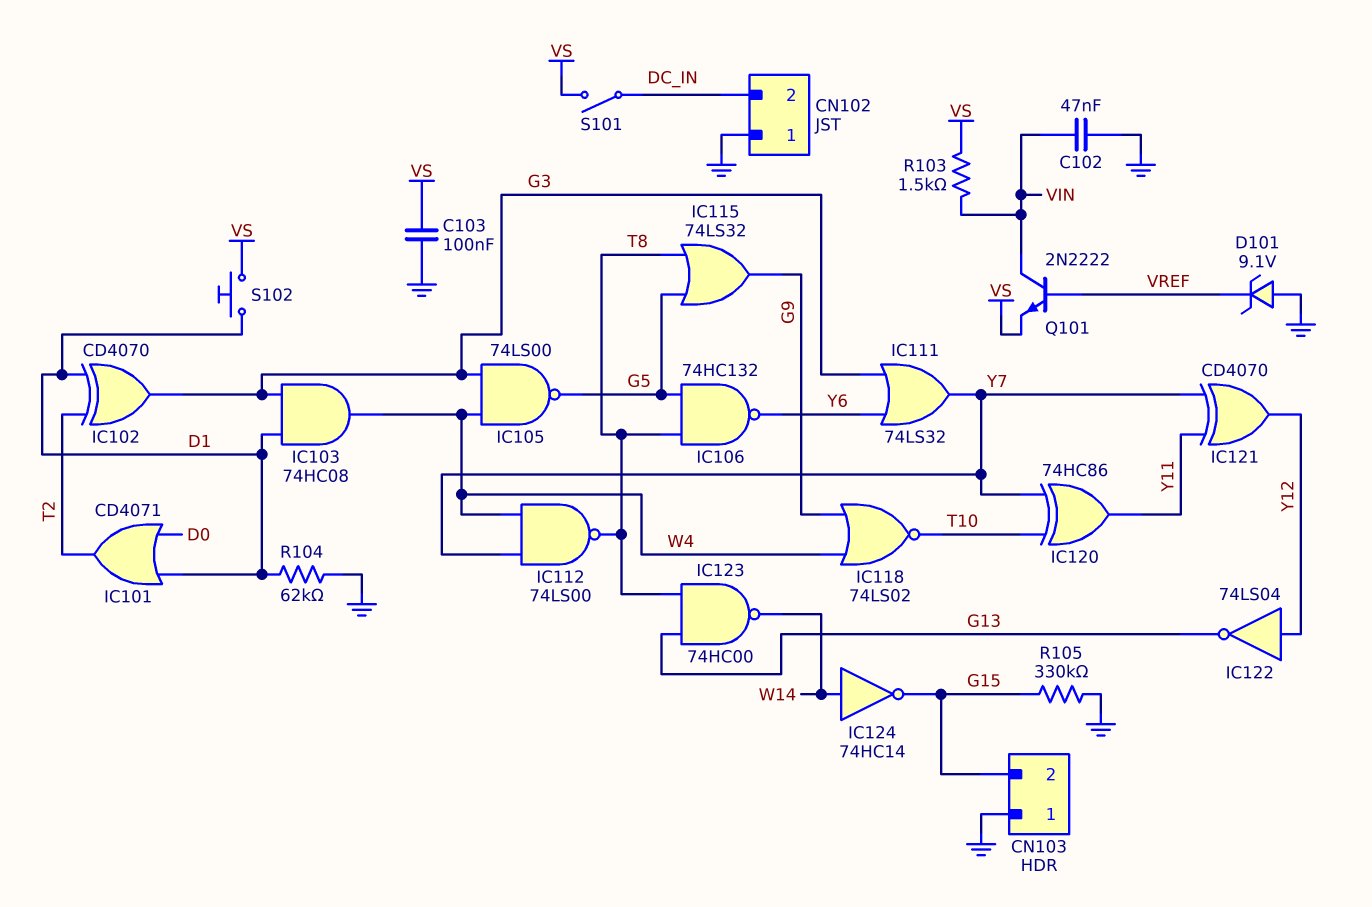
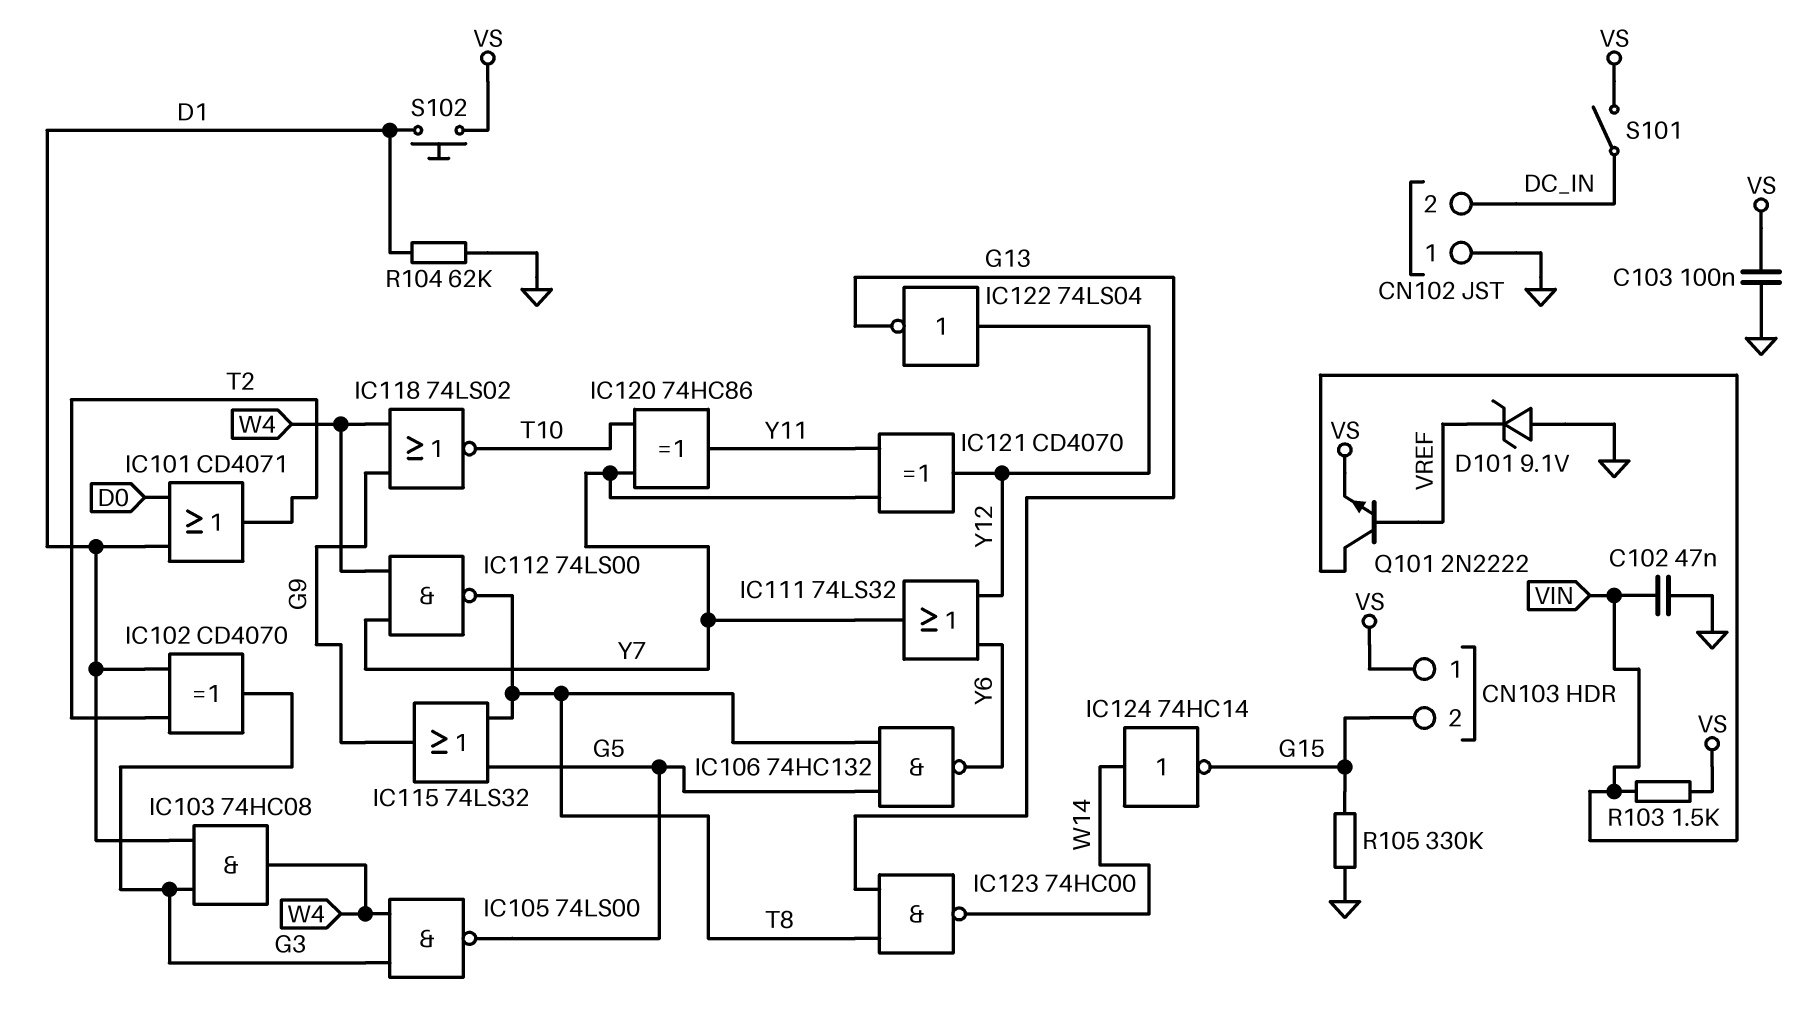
CN103 pin 1: GND -> VS
IC111: OR 74LS32 (in G3, in Y6, out Y7) -> OR 74LS32 (in Y6, in Y12, out Y7)

